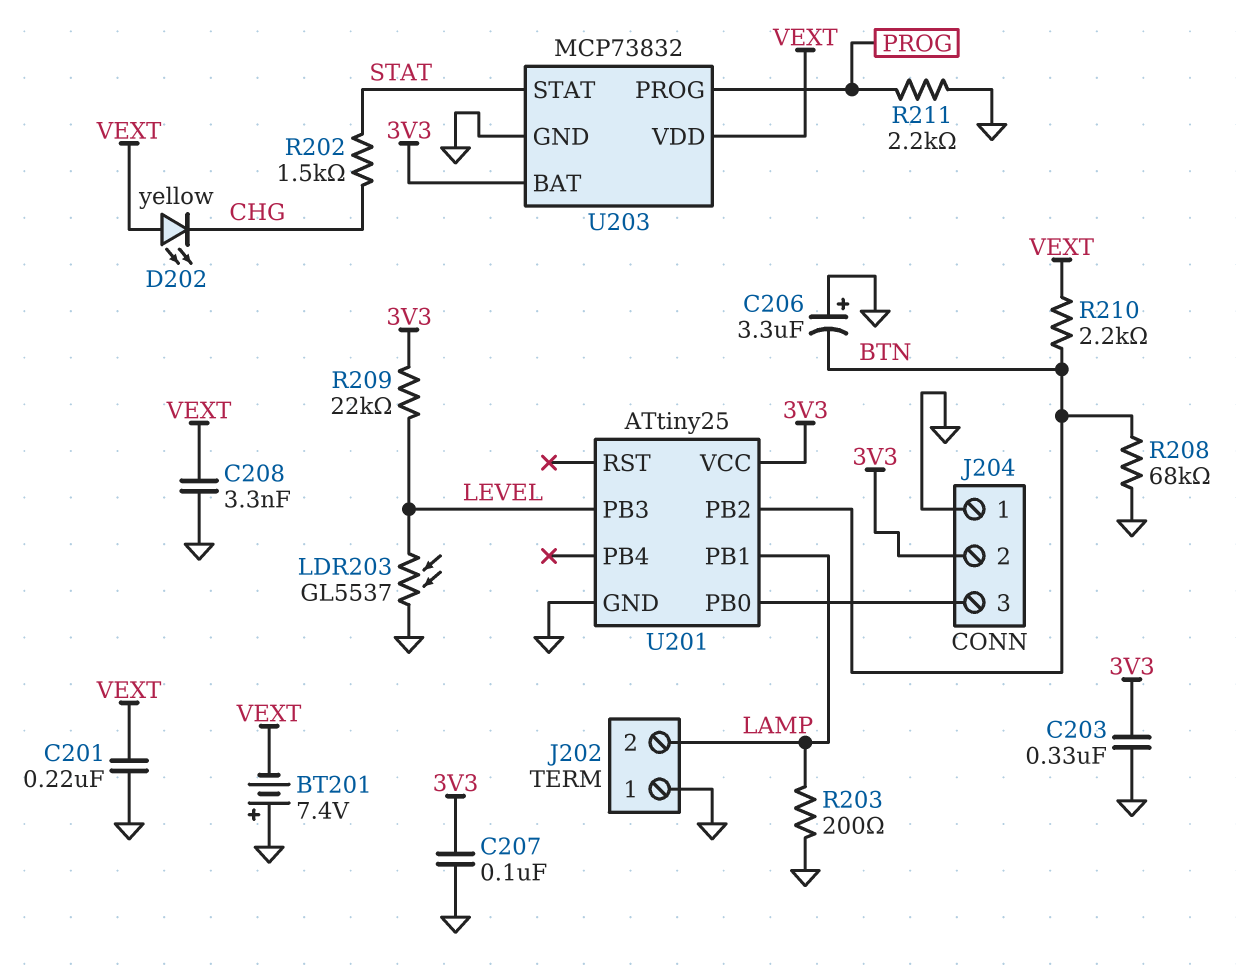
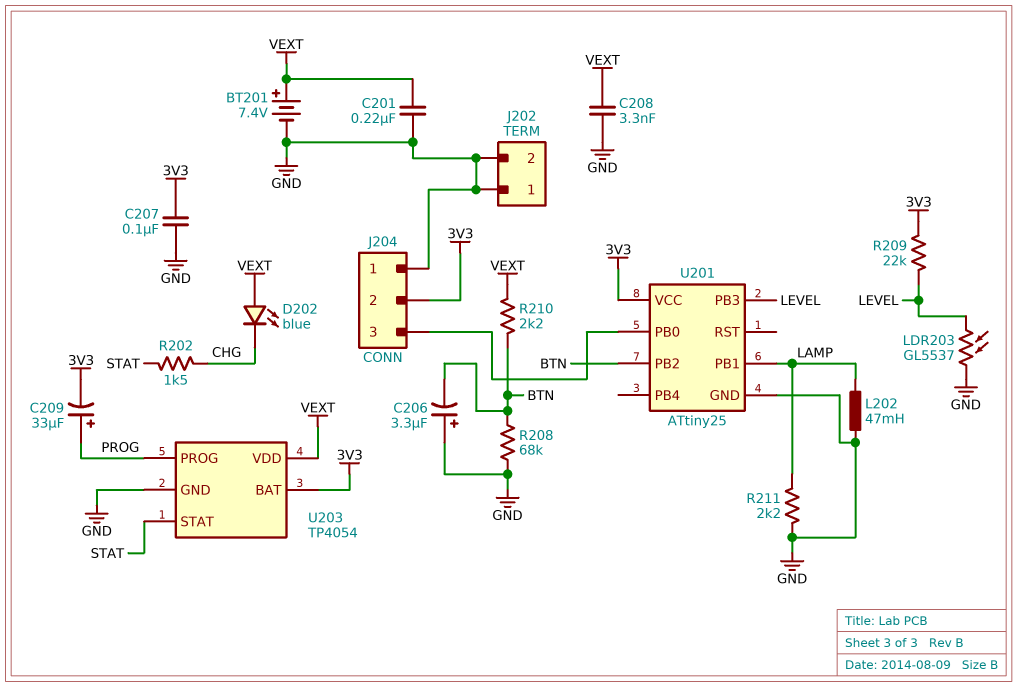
BT201: 7.4V (plus GND, minus VEXT) -> 7.4V (plus VEXT, minus GND)
C203: 330nF (3V3, GND) -> none
C209: none -> 33uF (plus PROG, minus 3V3)
D202: LED yellow (A VEXT, K CHG) -> LED blue (A VEXT, K CHG)
J202 pin 2: LAMP -> GND
L202: none -> 47mH (GND, LAMP)
R203: 200 (GND, LAMP) -> none
R211: 2.2k (GND, PROG) -> 2.2k (GND, LAMP)
U203: MCP73832 -> TP4054

